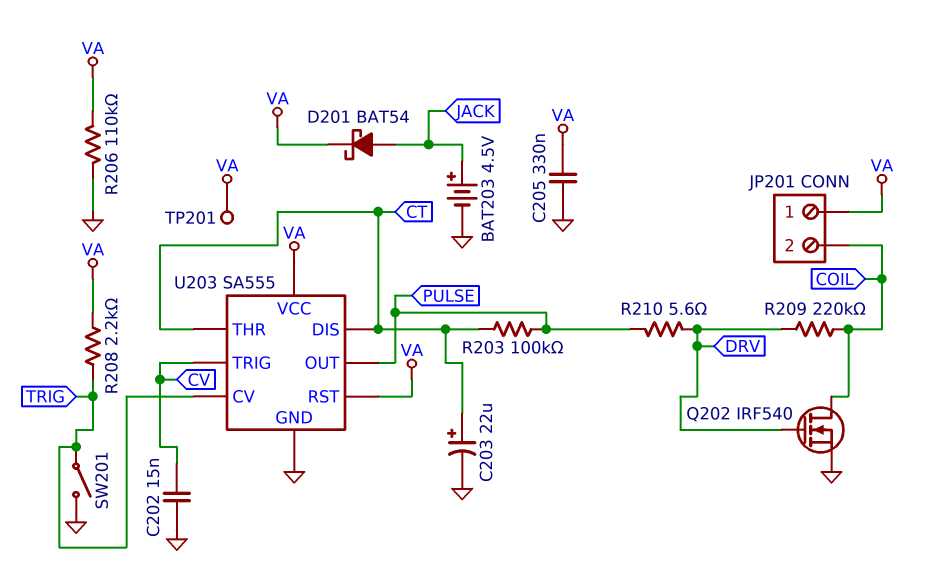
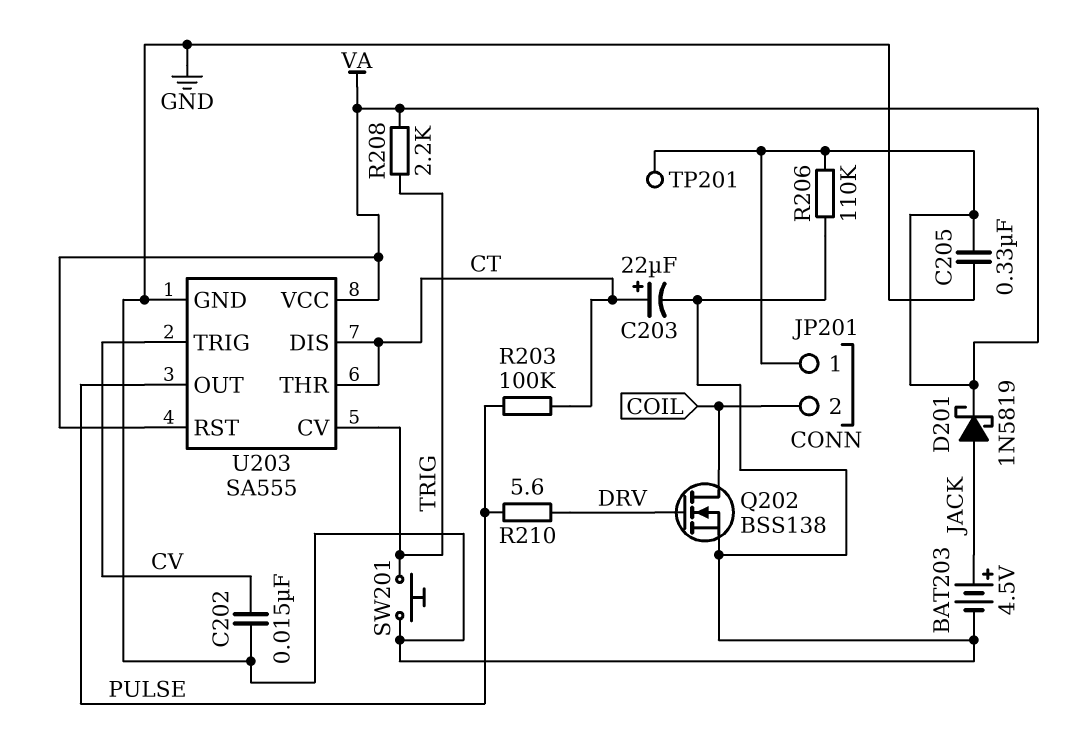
D201: schottky BAT54 (A JACK, K VA) -> schottky 1N5819 (A JACK, K VA)
Q202: NMOS IRF540 (G DRV, D COIL, S GND) -> NMOS BSS138 (G DRV, D COIL, S GND)
R209: 220k (COIL, DRV) -> none
SW201: switch (GND, TRIG) -> button (GND, TRIG)

